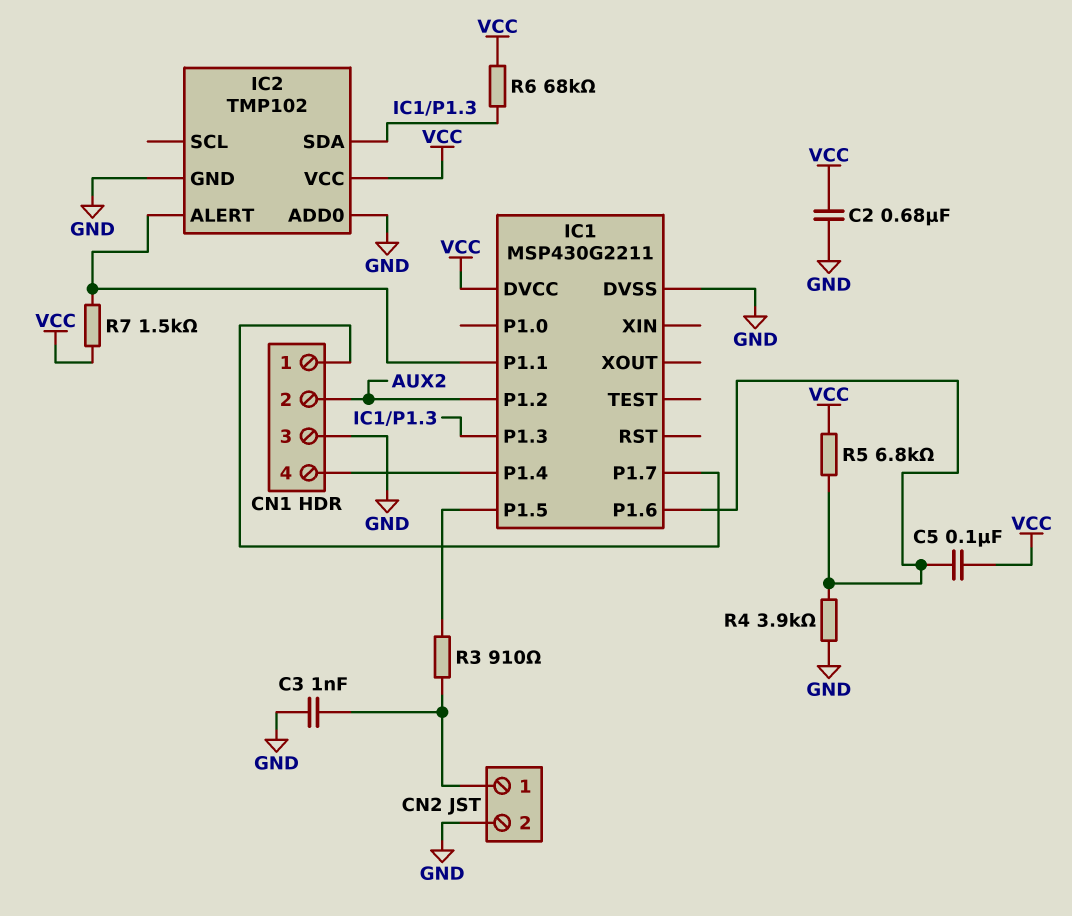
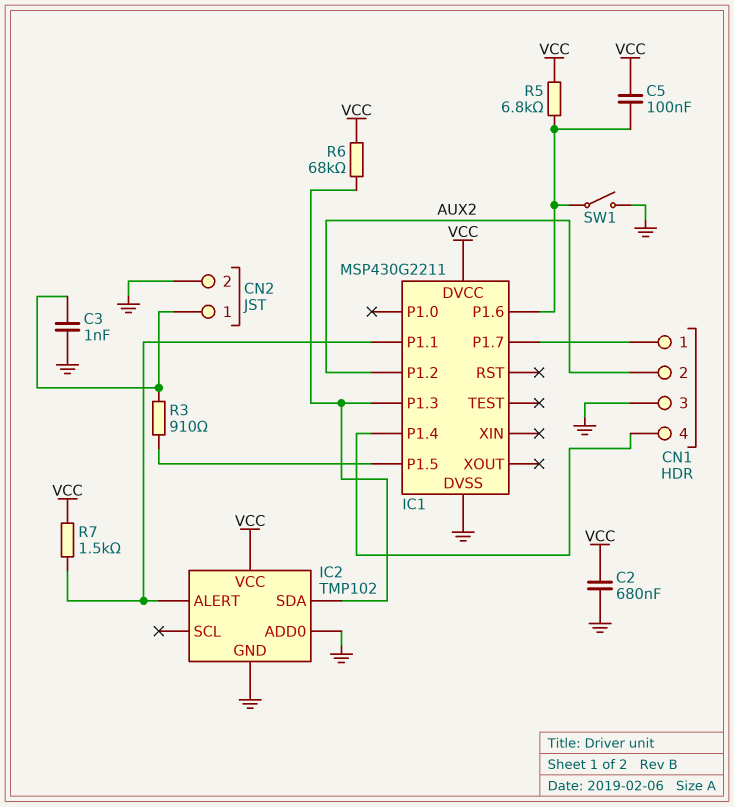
R4: 3.9k (GND, IC1/P1.6) -> none
SW1: none -> switch (GND, IC1/P1.6)

